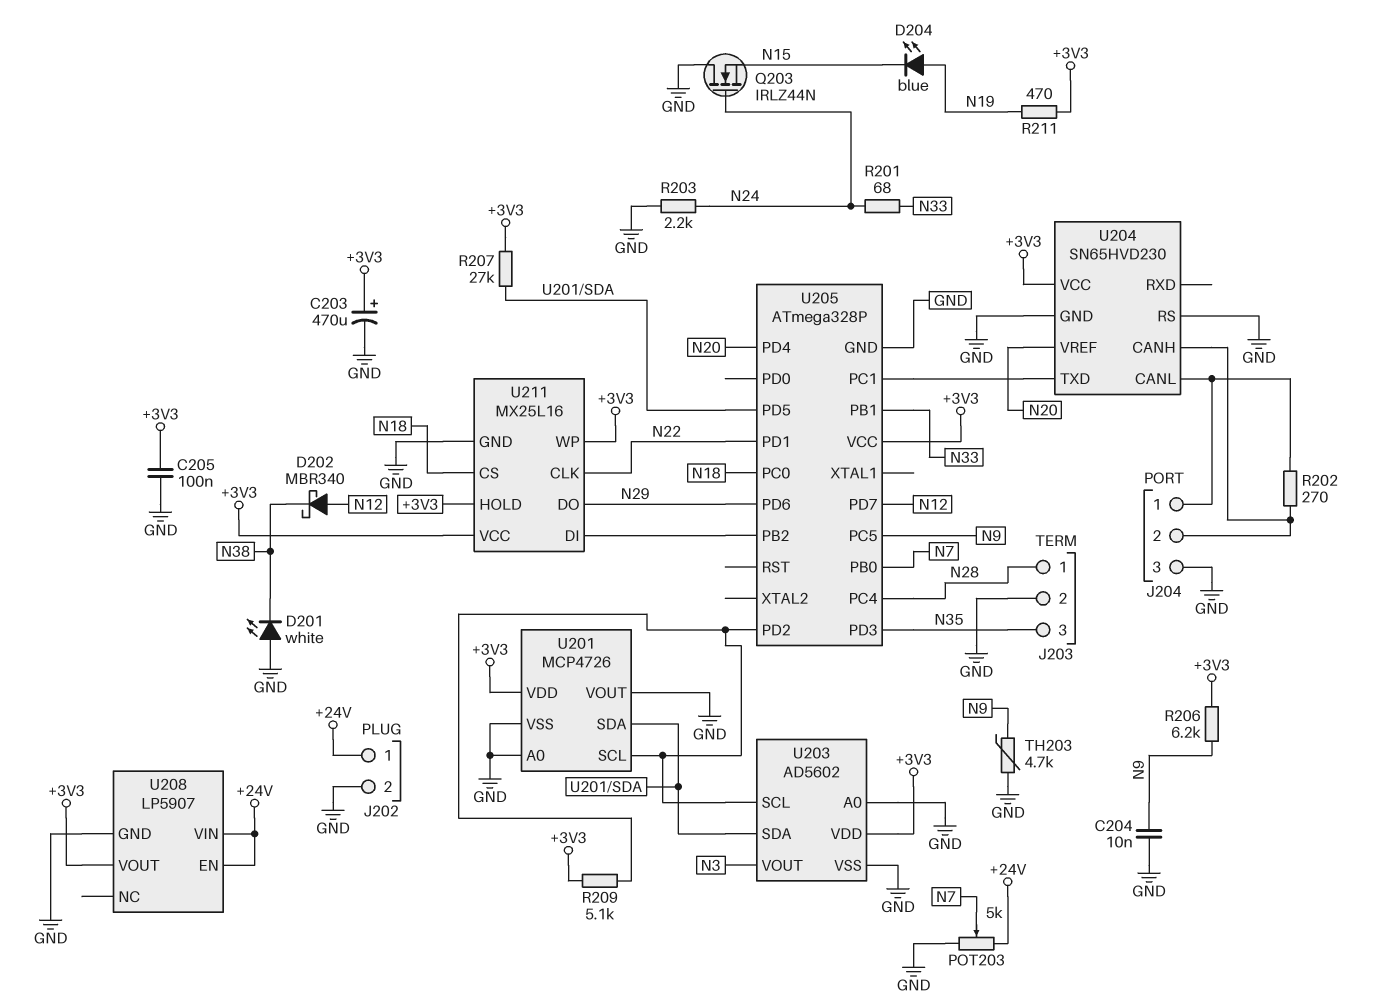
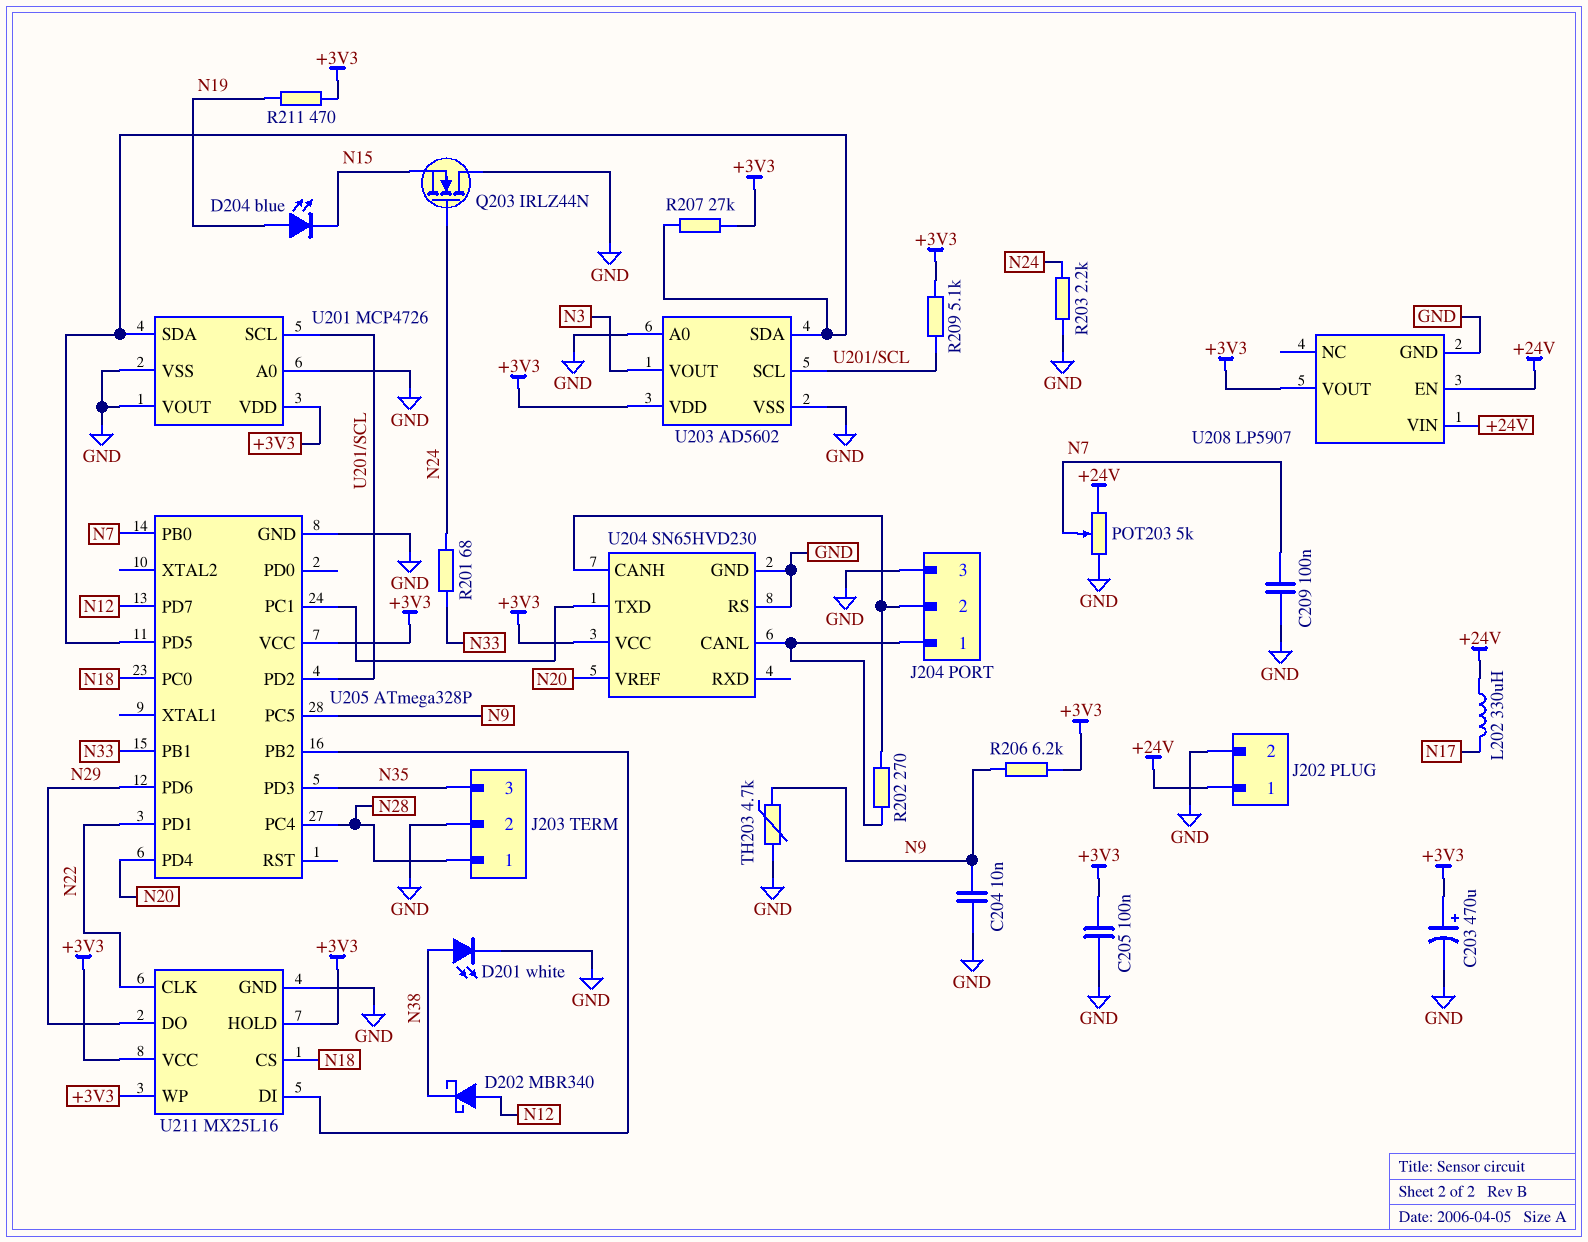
C209: none -> 100nF (GND, N7)
D201: LED white (A GND, K N38) -> LED white (A N38, K GND)
L202: none -> 330uH (+24V, N17)

